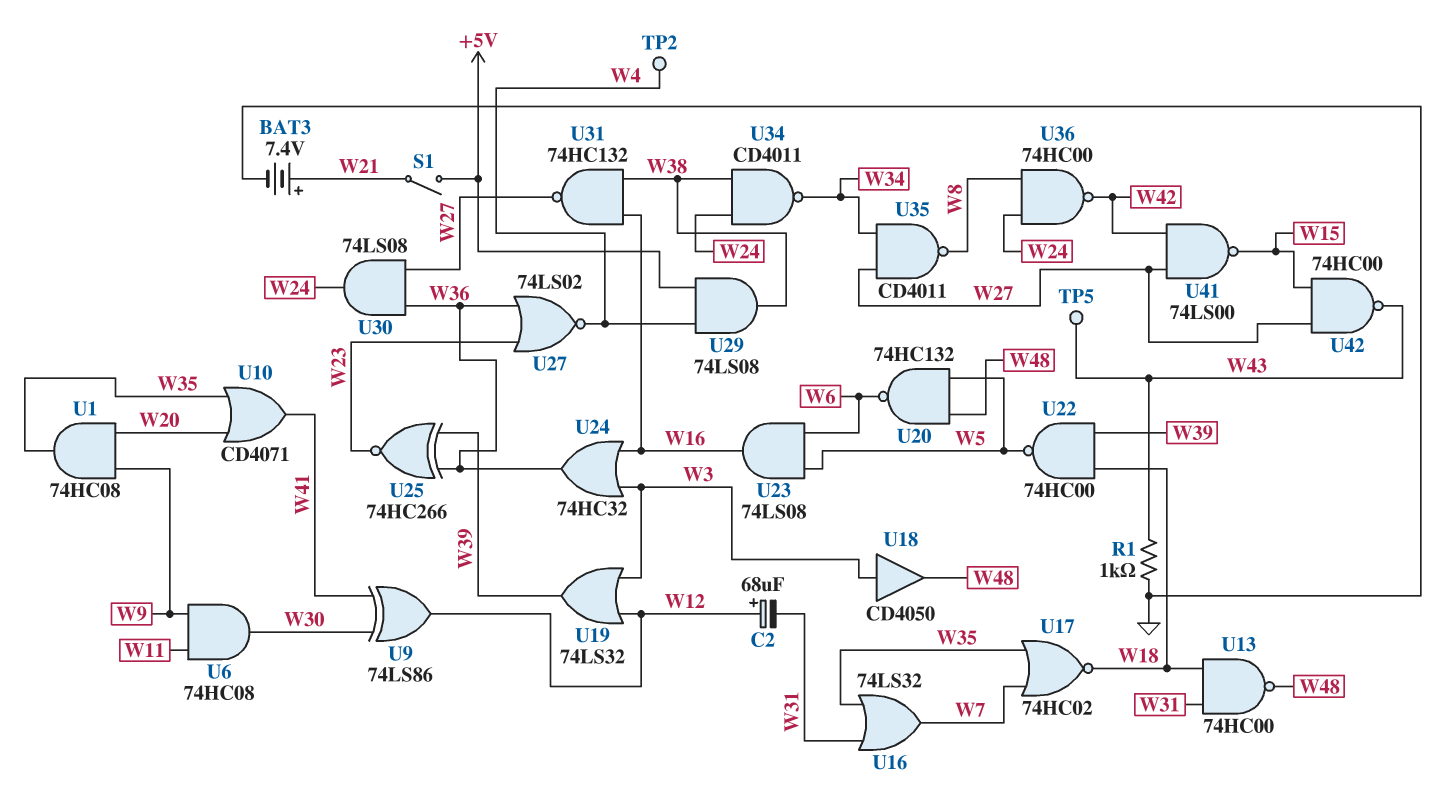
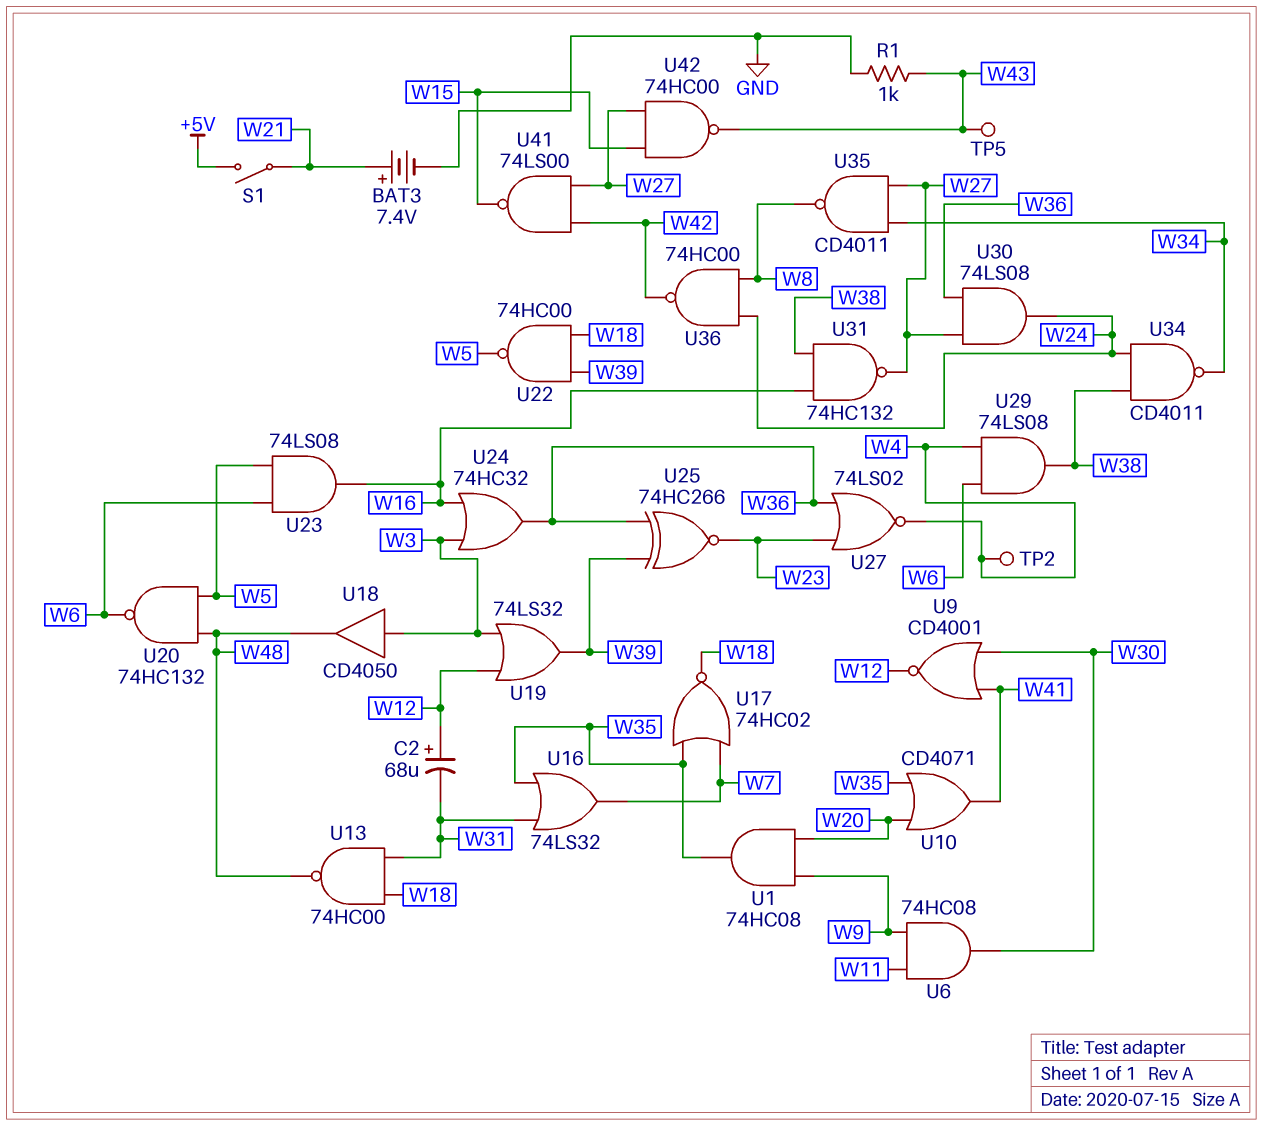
U9: XOR 74LS86 (in W30, in W41, out W12) -> NOR CD4001 (in W30, in W41, out W12)
U29: AND 74LS08 (in +5V, in W4, out W38) -> AND 74LS08 (in W4, in W6, out W38)

